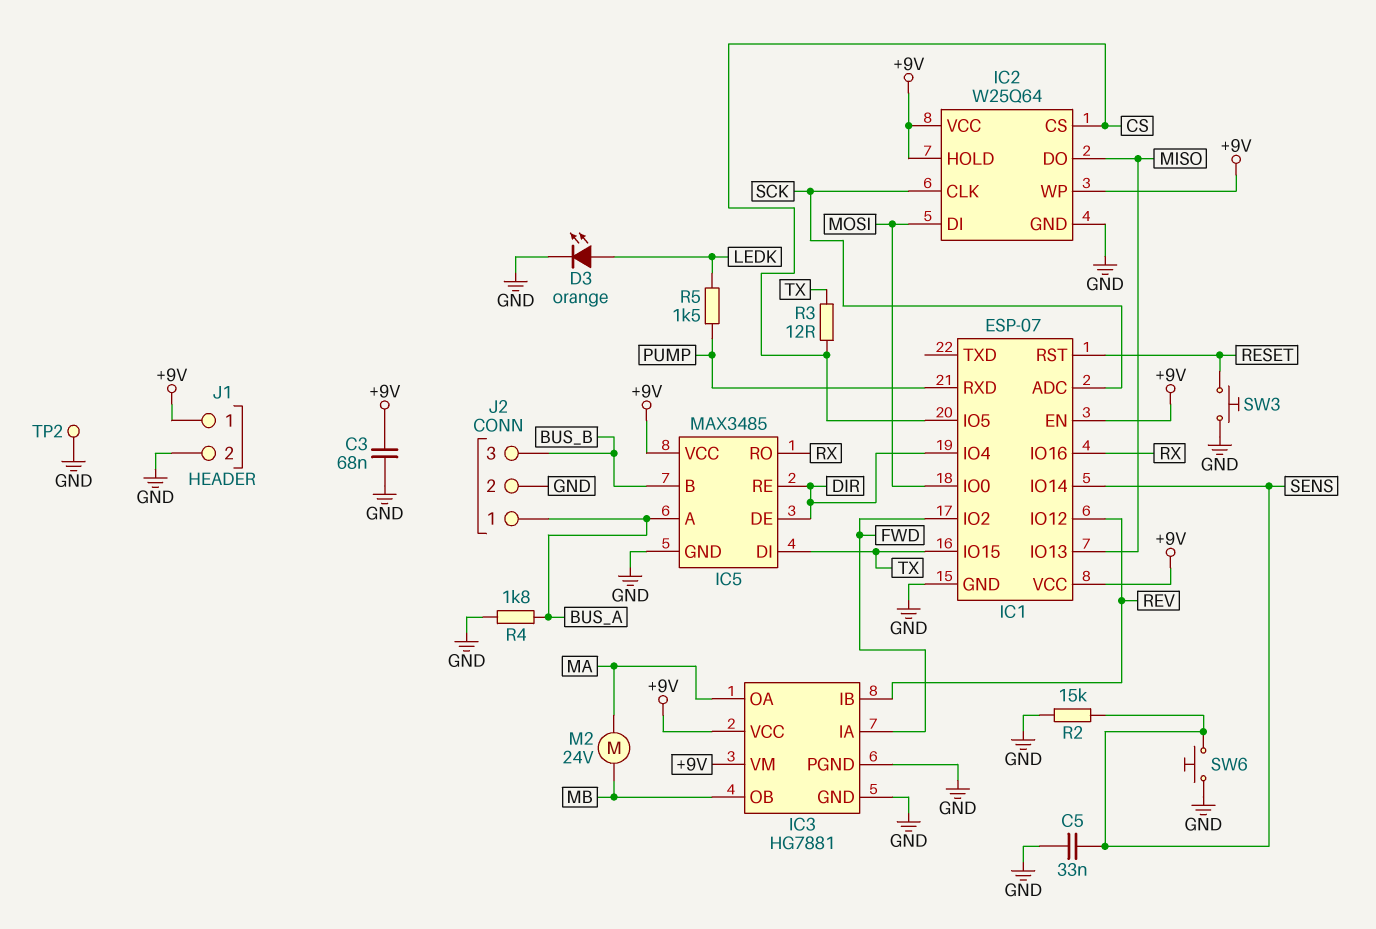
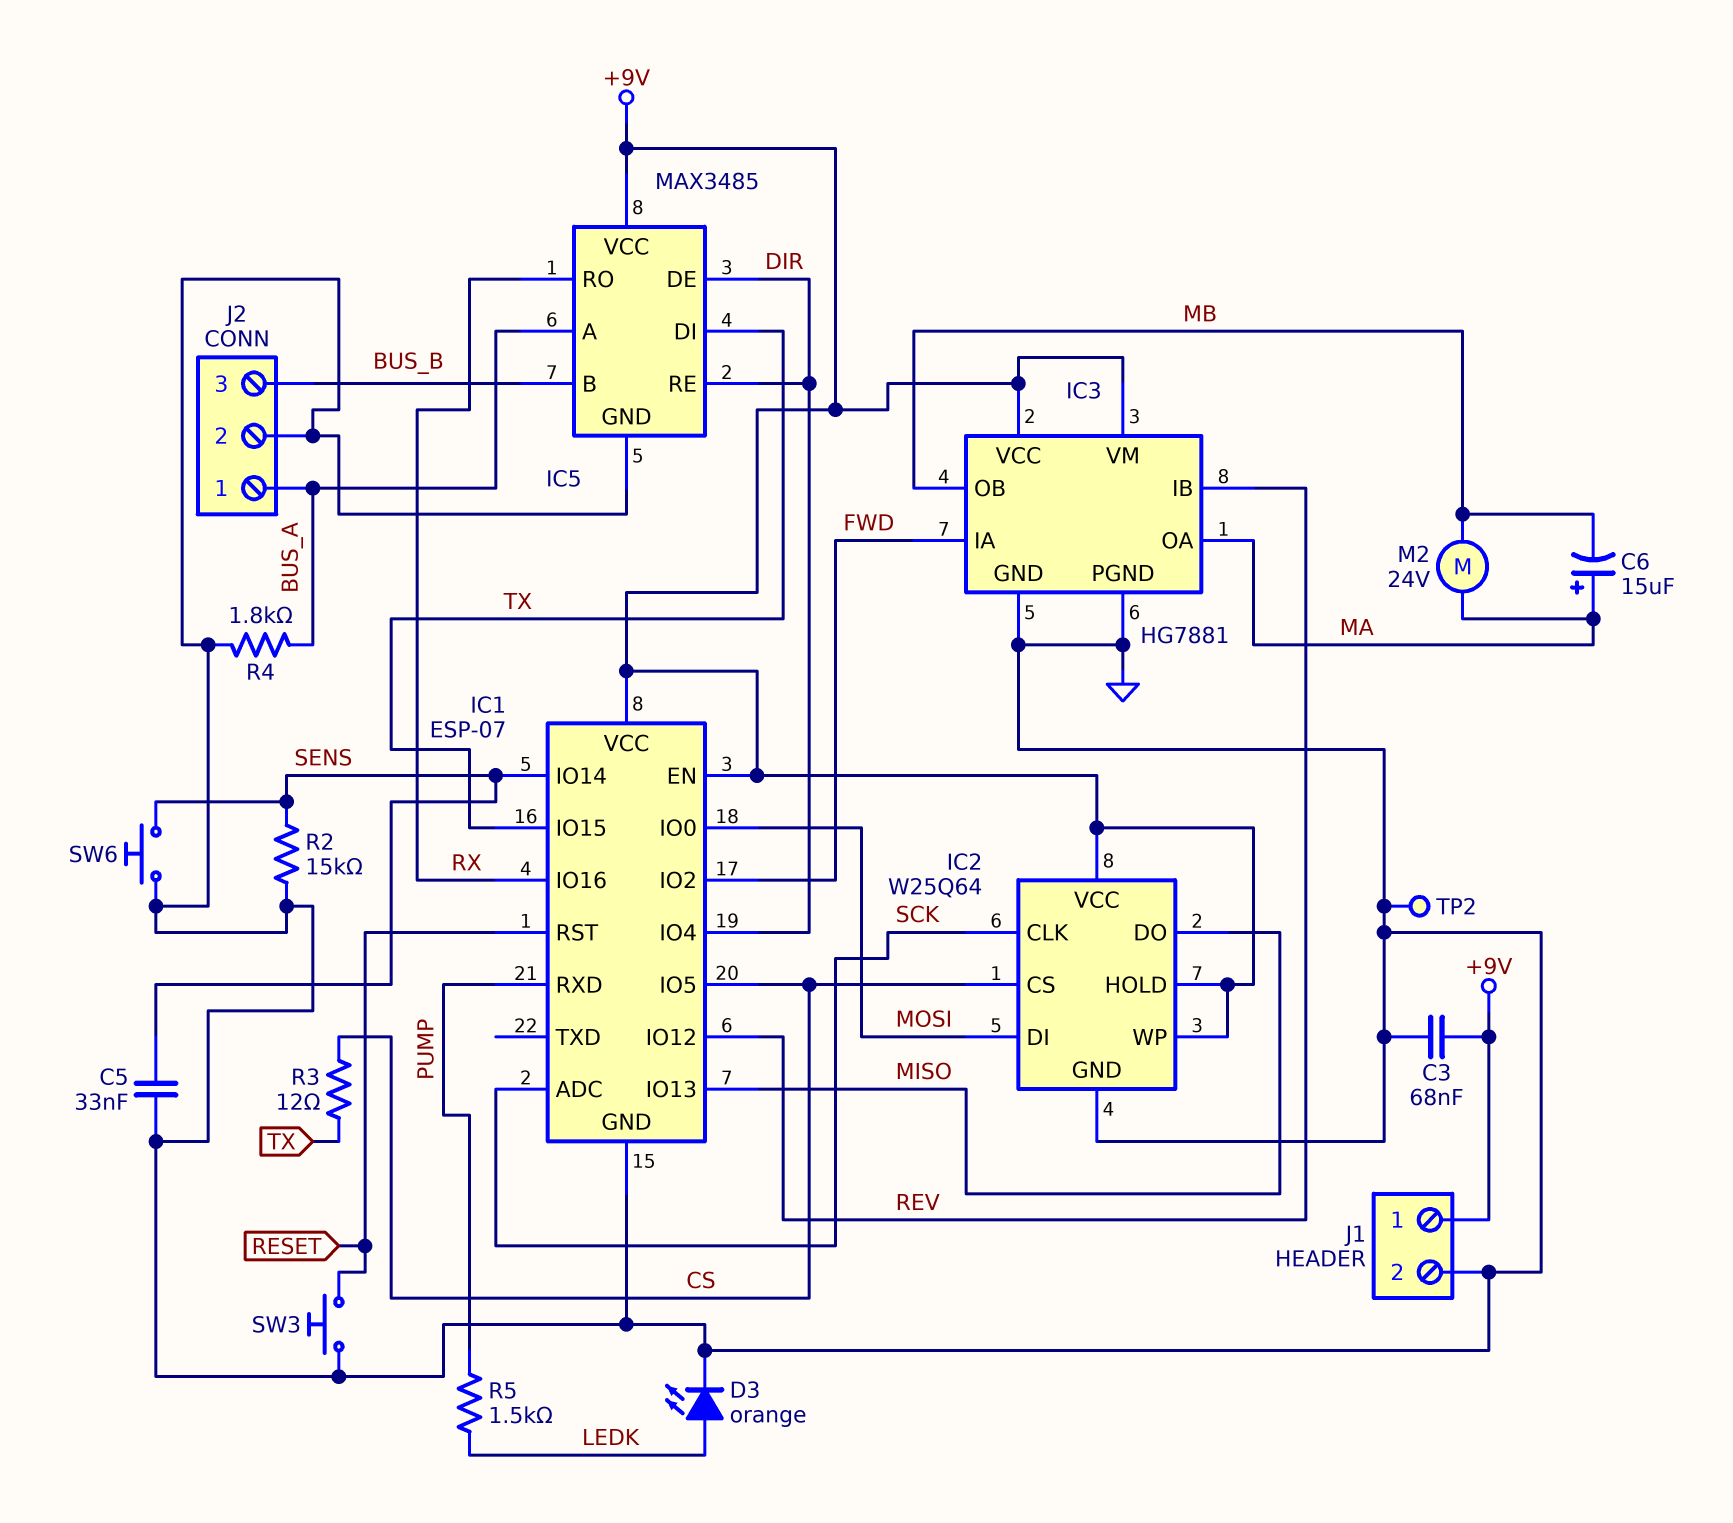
C6: none -> 15uF (plus MA, minus MB)

